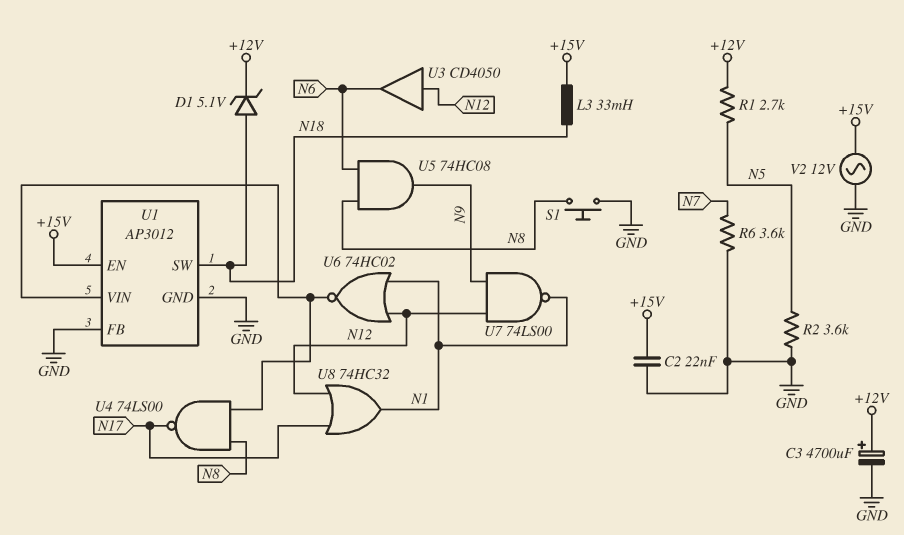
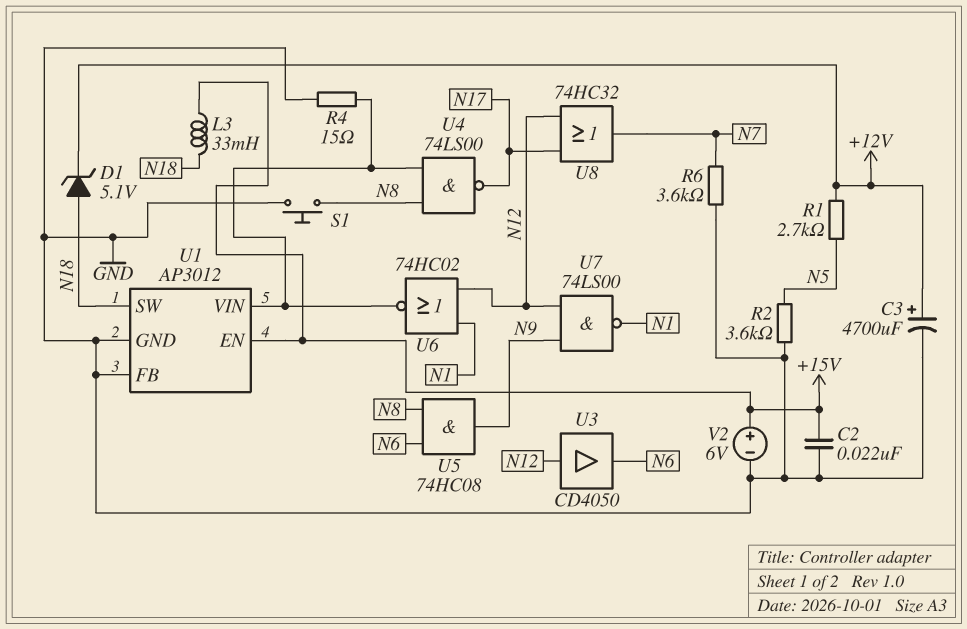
R4: none -> 15 (GND, U1/VIN)
U8: OR 74HC32 (in N12, in N17, out N1) -> OR 74HC32 (in N12, in N17, out N7)
V2: AC 12V (+15V, GND) -> 6V (plus +15V, minus GND)

